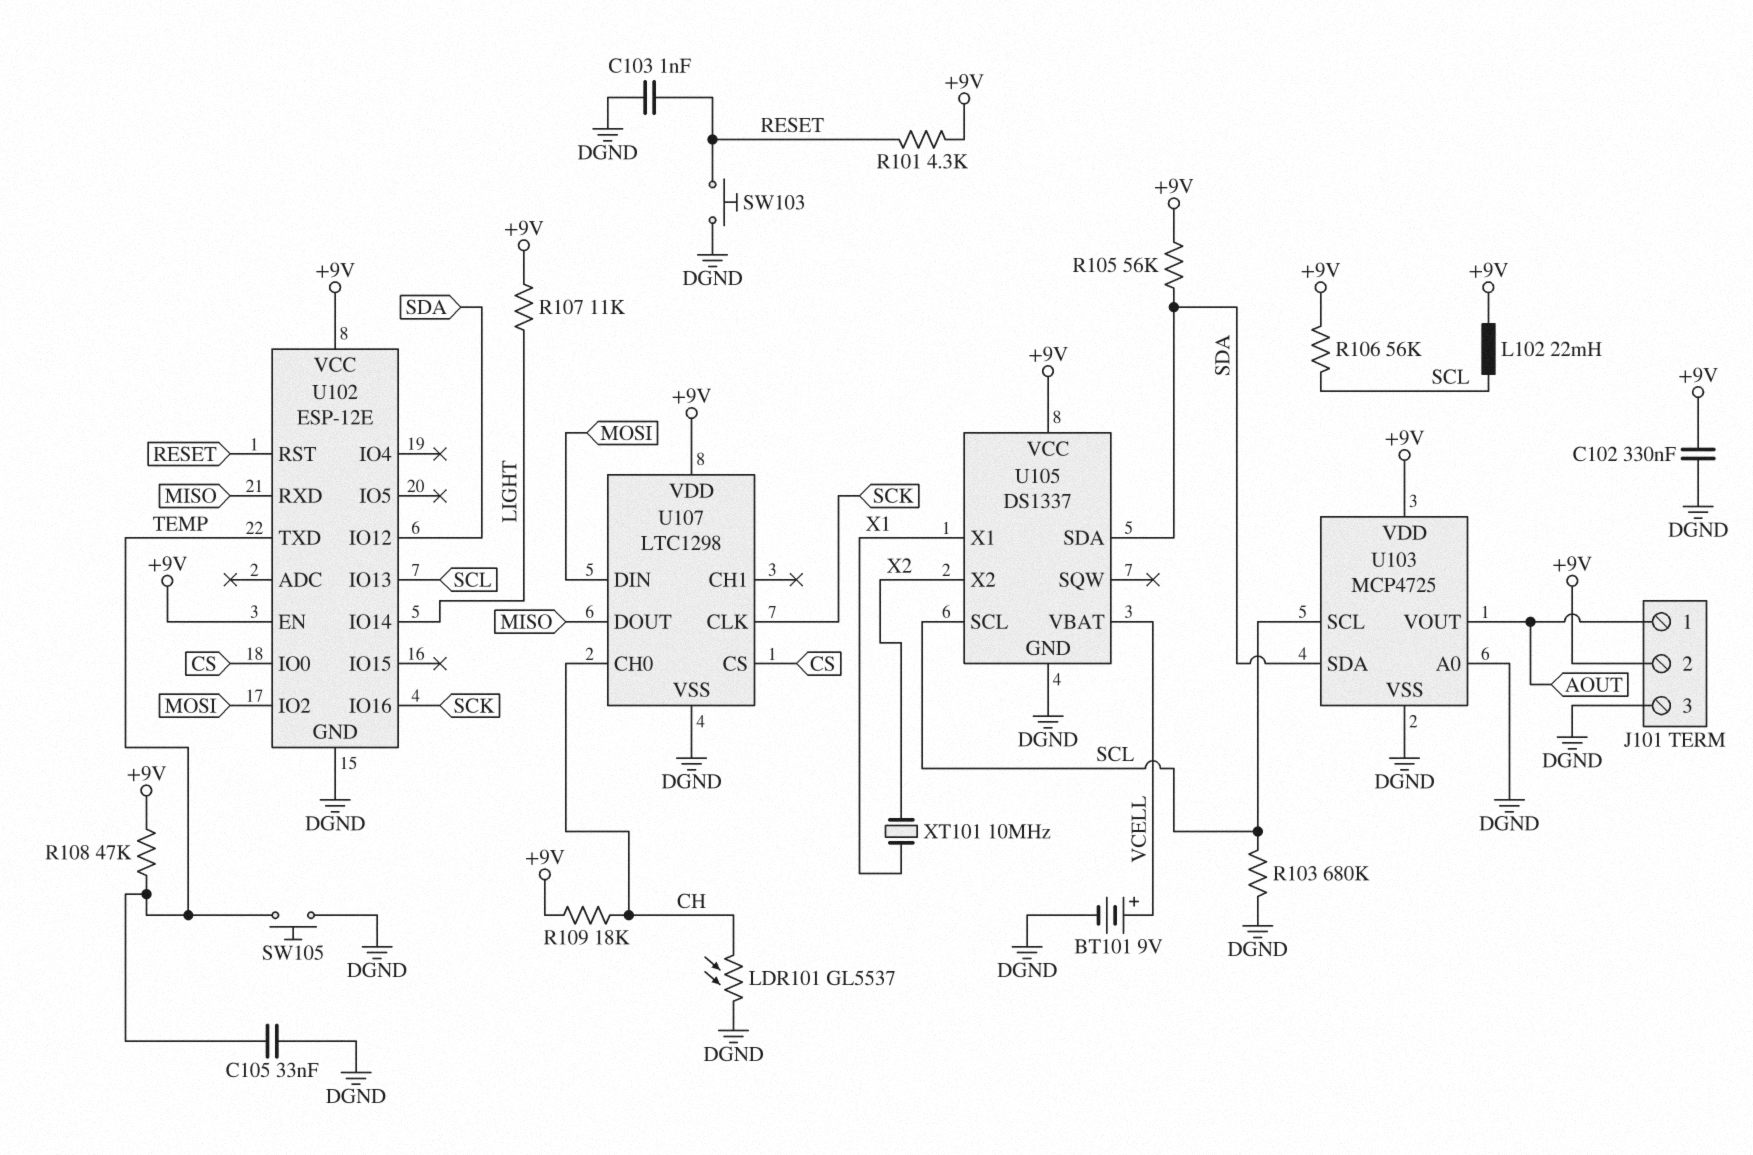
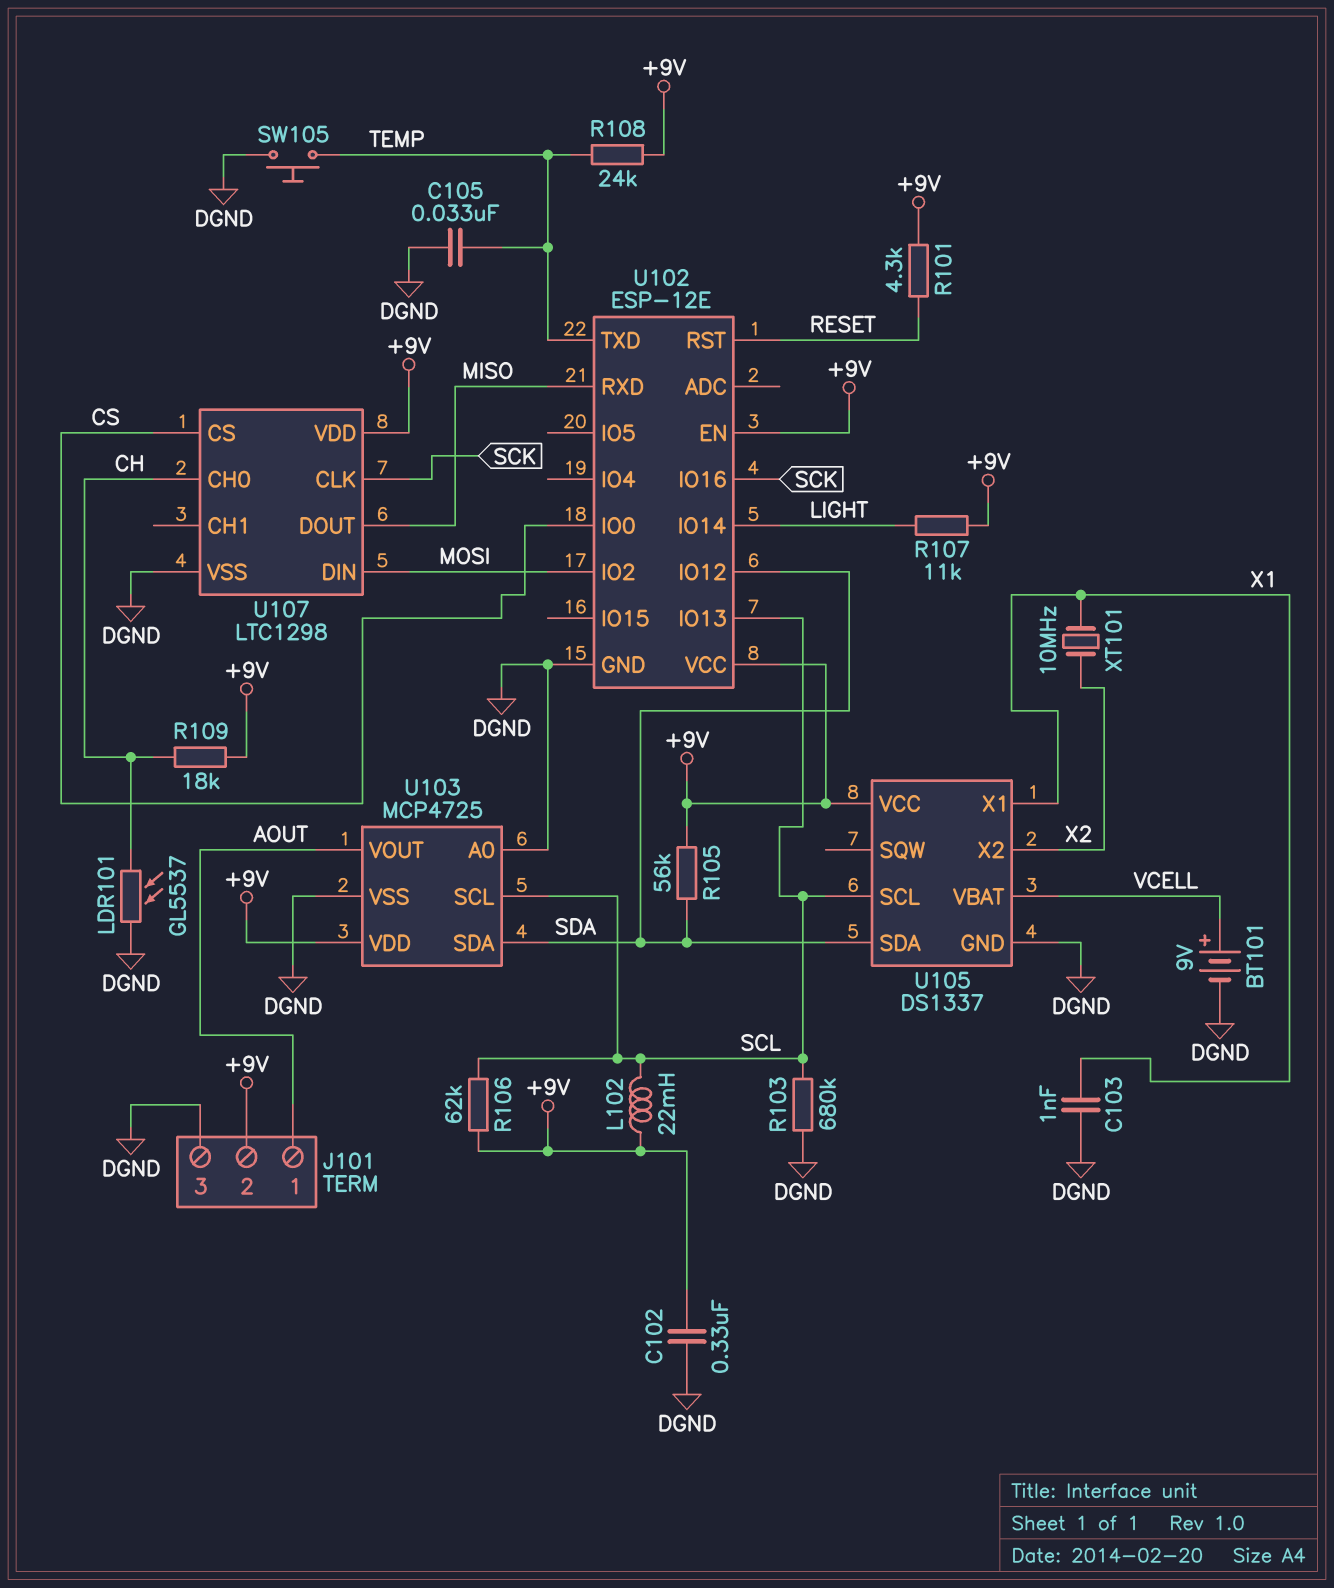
C103: 1nF (DGND, RESET) -> 1nF (DGND, X1)
R106: 56k (+9V, SCL) -> 62k (+9V, SCL)
R108: 47k (+9V, TEMP) -> 24k (+9V, TEMP)
SW103: button (DGND, RESET) -> none

